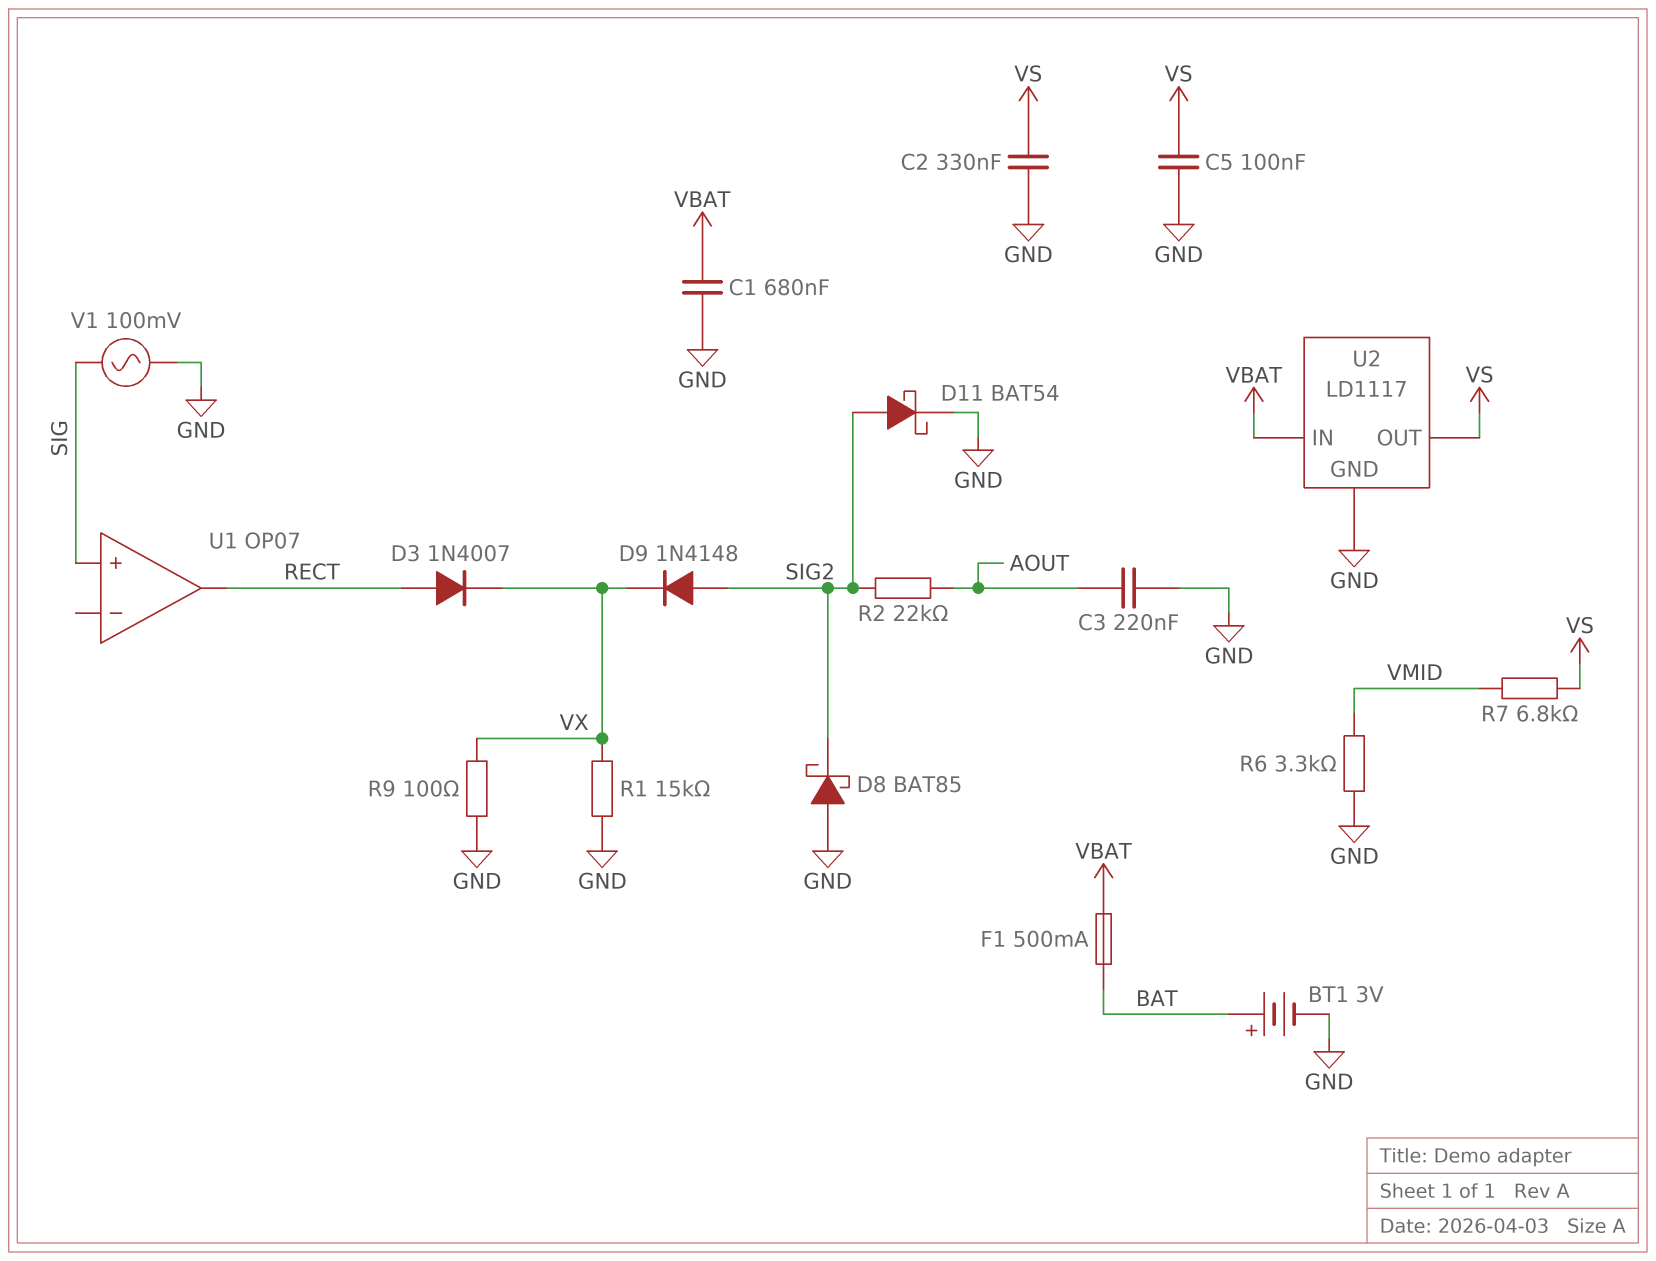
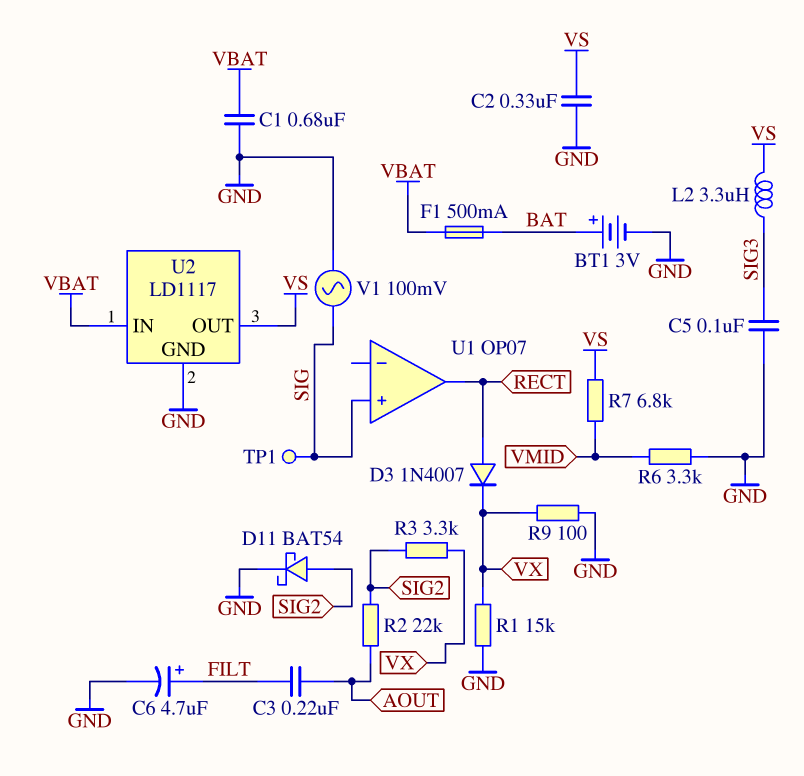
C3: 220nF (AOUT, GND) -> 220nF (AOUT, FILT)
C5: 100nF (GND, VS) -> 100nF (GND, SIG3)
C6: none -> 4.7uF (plus FILT, minus GND)
D8: schottky BAT85 (A GND, K SIG2) -> none
D9: diode 1N4148 (A SIG2, K VX) -> none
L2: none -> 3.3uH (SIG3, VS)
R3: none -> 3.3k (SIG2, VX)
TP1: none -> test point (SIG)

